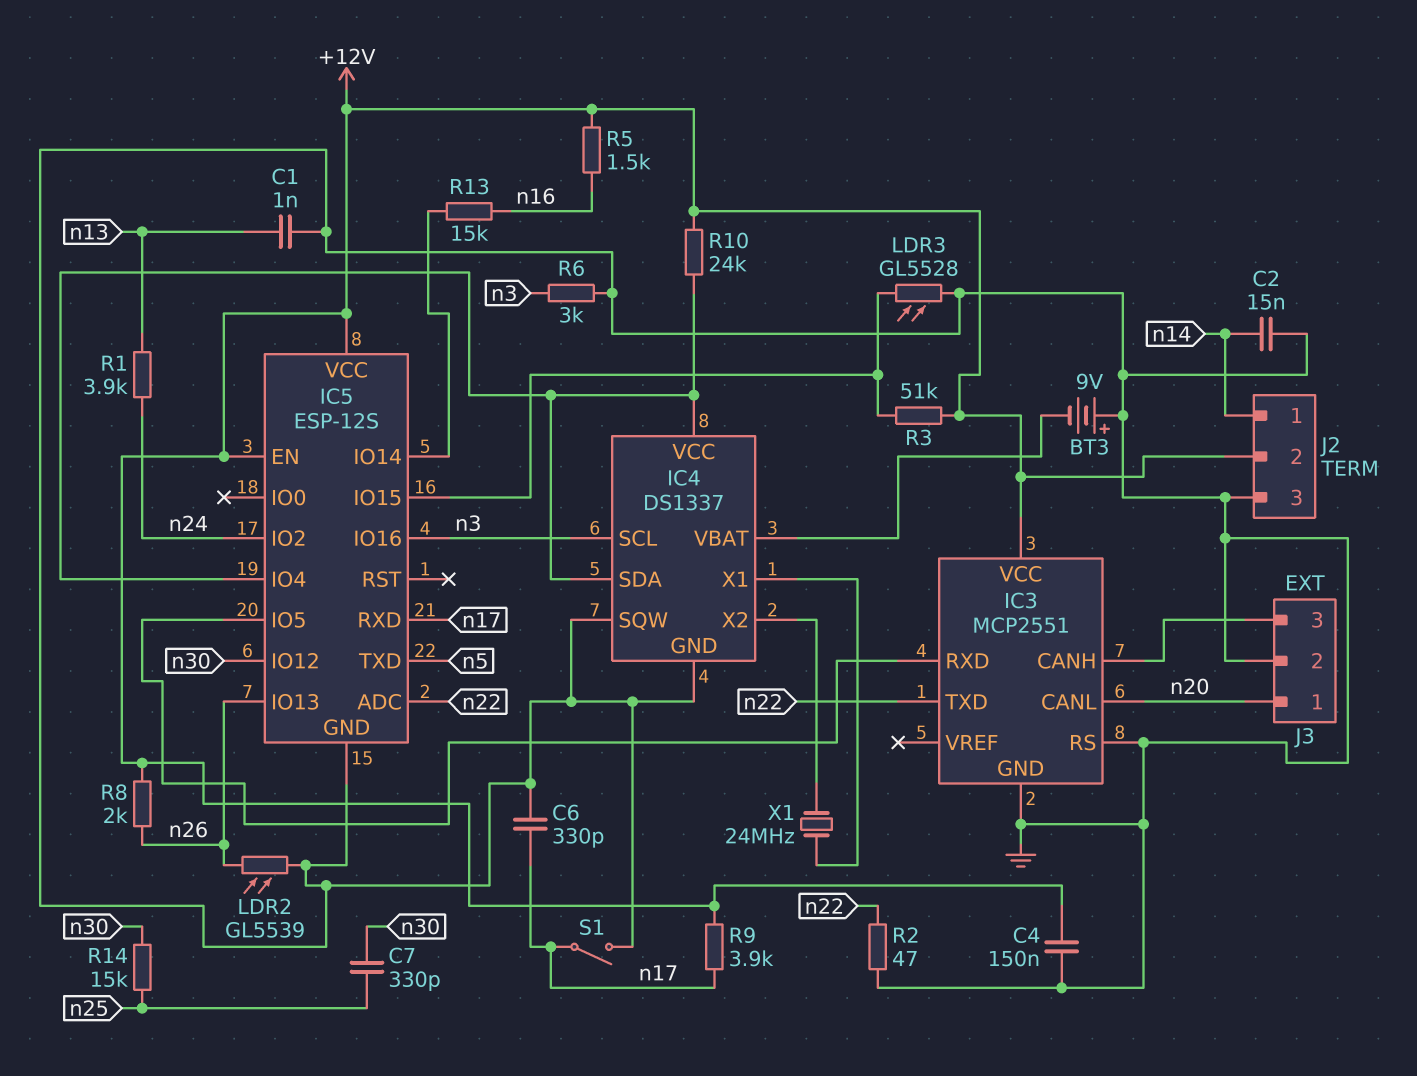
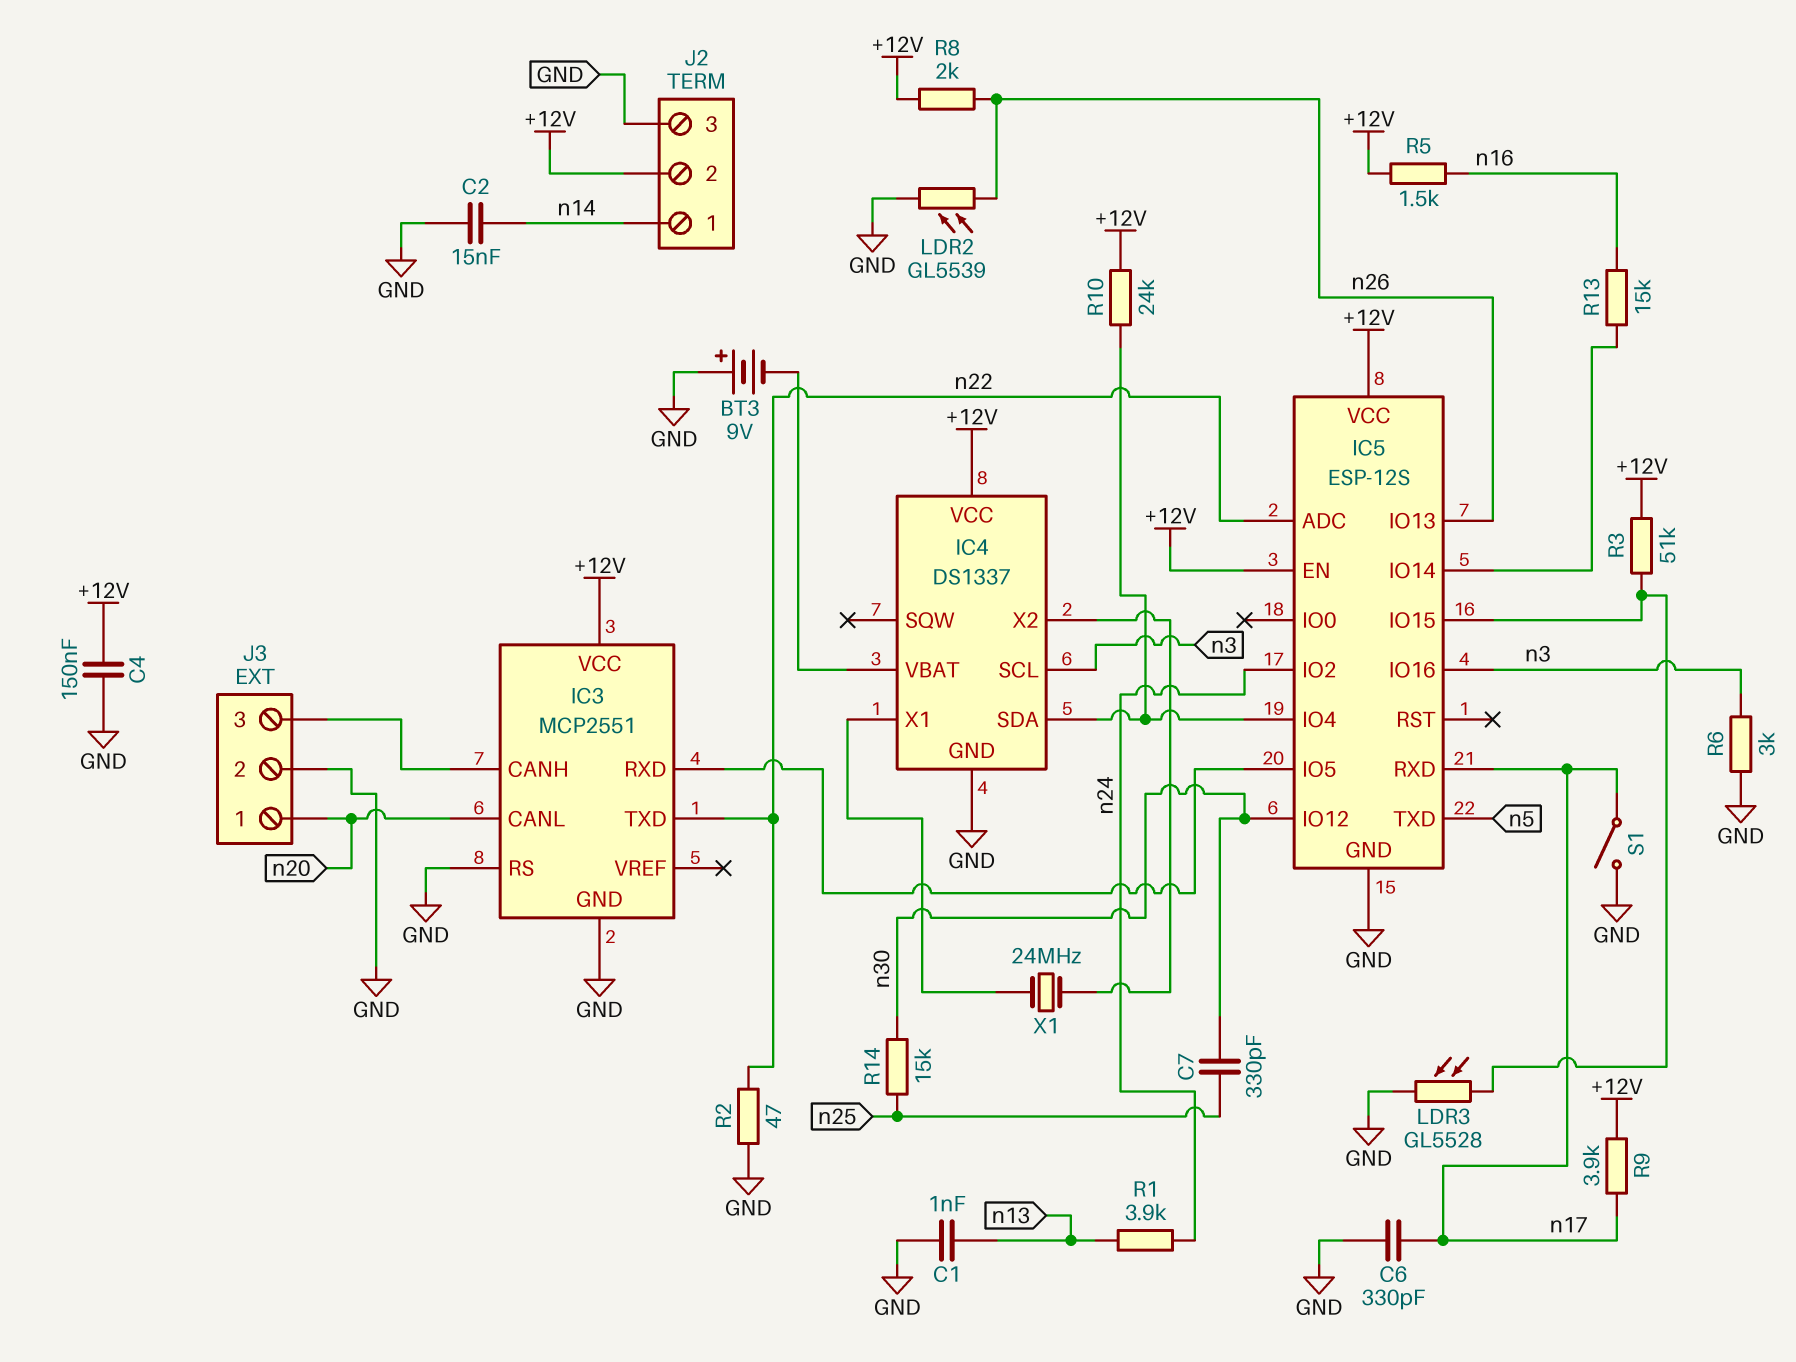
IC4 pin SQW: GND -> none
IC4 pin VCC: IC4/SDA -> +12V

